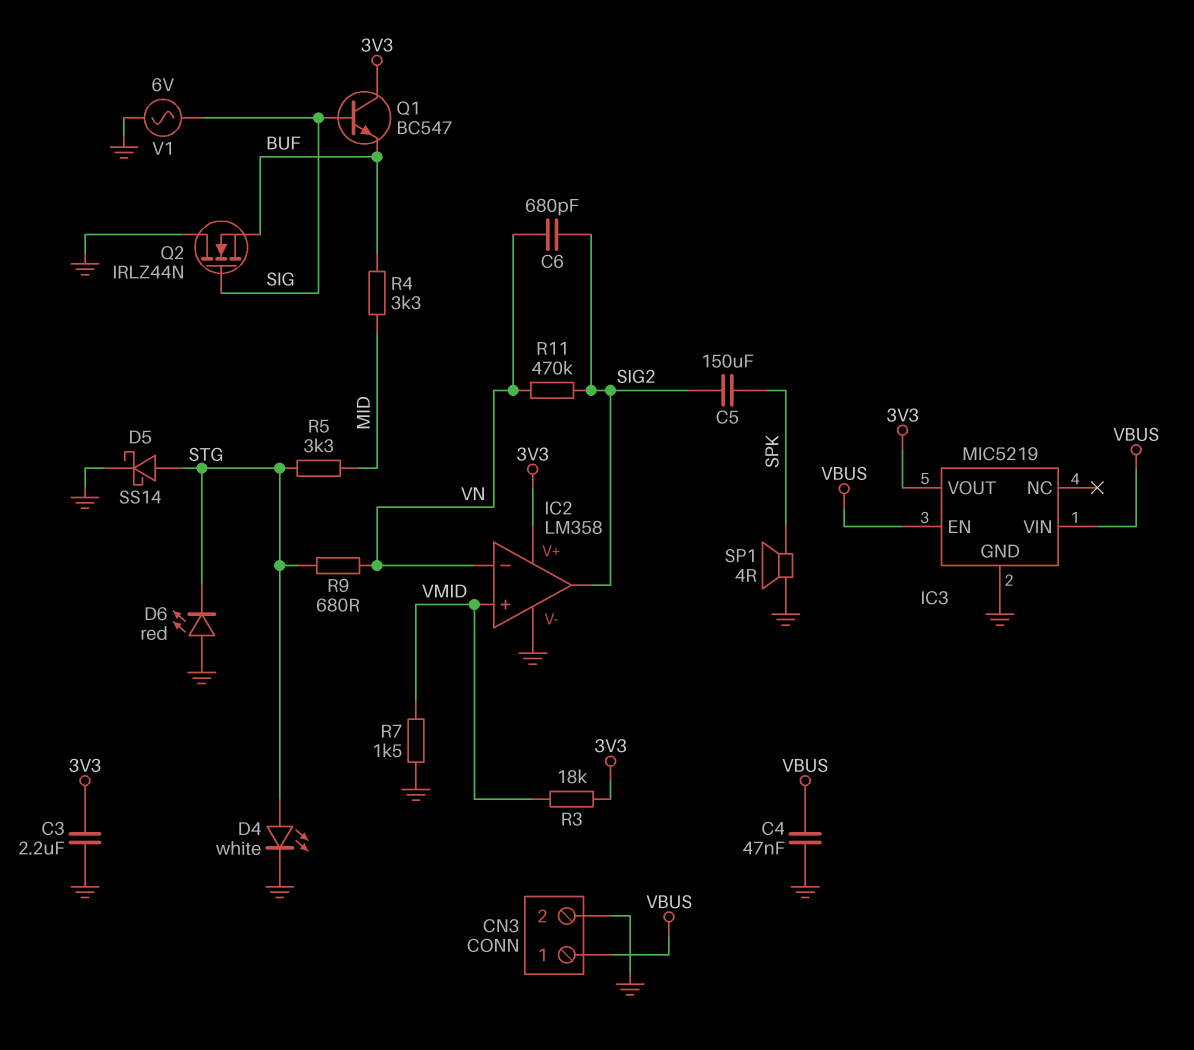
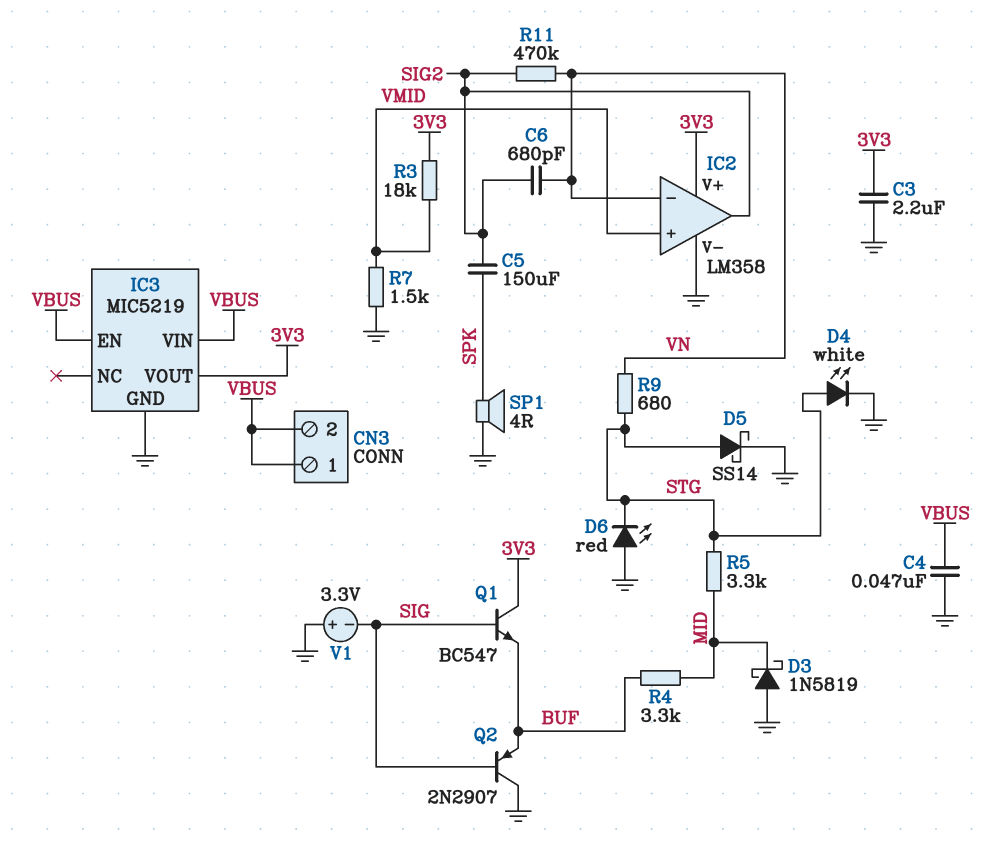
CN3 pin 2: GND -> VBUS
D3: none -> schottky 1N5819 (A GND, K MID)
Q2: NMOS IRLZ44N (G SIG, D GND, S BUF) -> PNP 2N2907 (B SIG, C GND, E BUF)
V1: AC 6V (GND, SIG) -> 3.3V (plus GND, minus SIG)

